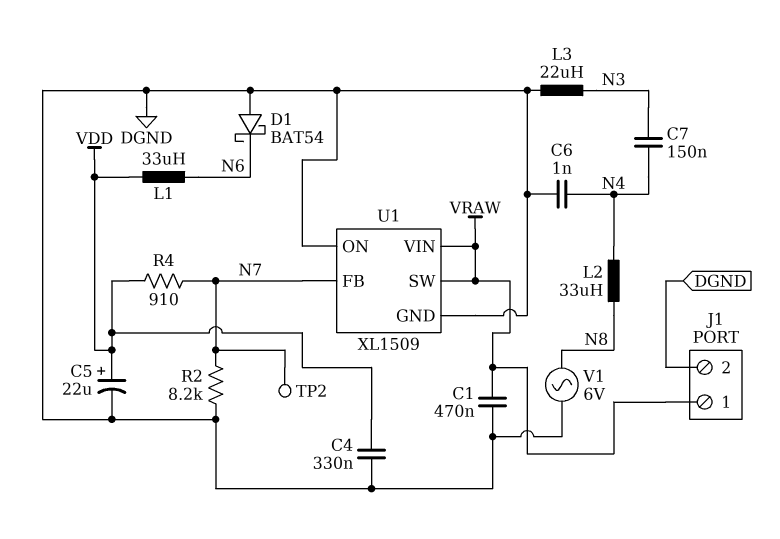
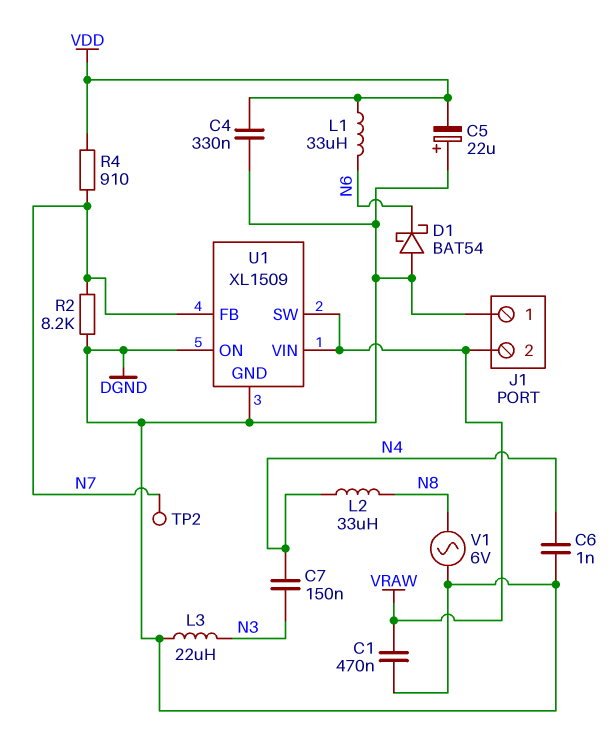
C5: 22uF (plus VDD, minus DGND) -> 22uF (plus DGND, minus VDD)
J1 pin 1: VRAW -> DGND
J1 pin 2: DGND -> VRAW

